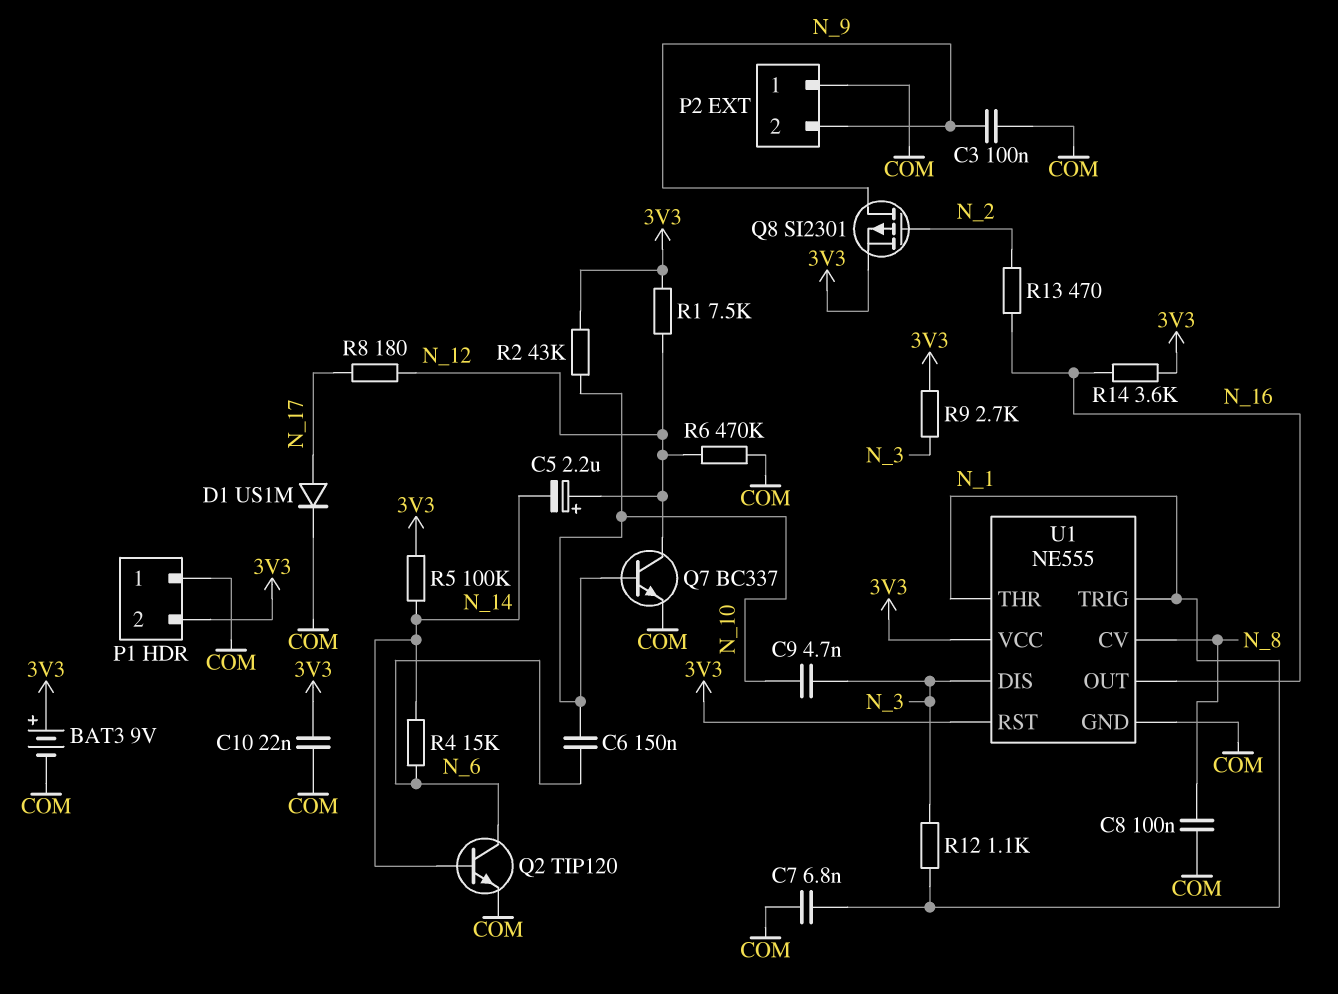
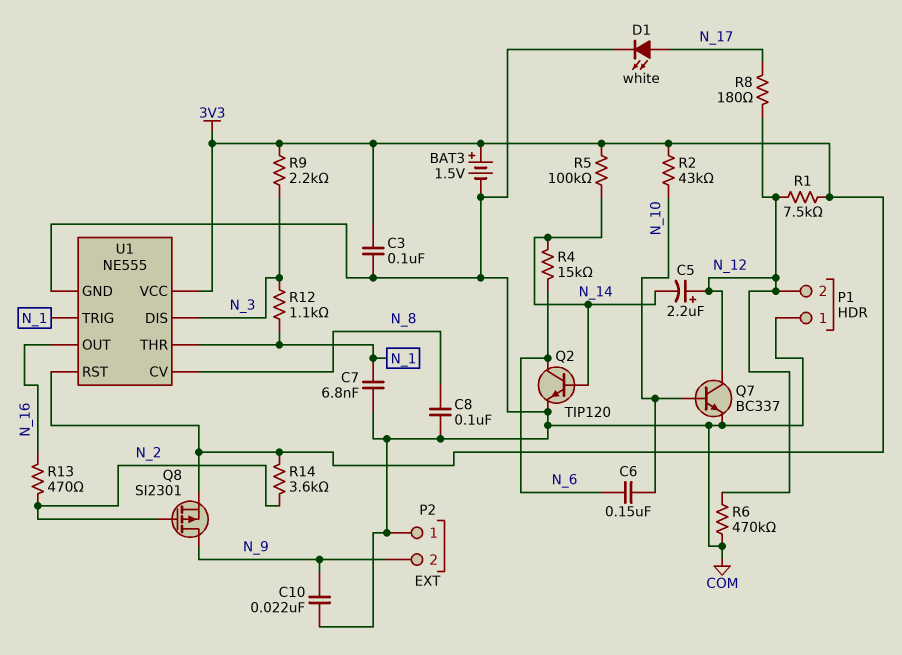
BAT3: 9V (plus 3V3, minus COM) -> 1.5V (plus 3V3, minus COM)
C3: 100nF (COM, N_9) -> 100nF (3V3, COM)
C9: 4.7nF (N_3, N_10) -> none
C10: 22nF (3V3, COM) -> 22nF (COM, N_9)
D1: diode US1M (A N_17, K COM) -> LED white (A N_17, K COM)
P1 pin 2: 3V3 -> N_12
R9: 2.7k (3V3, N_3) -> 2.2k (3V3, N_3)
R14: 3.6k (3V3, N_16) -> 3.6k (3V3, N_2)

